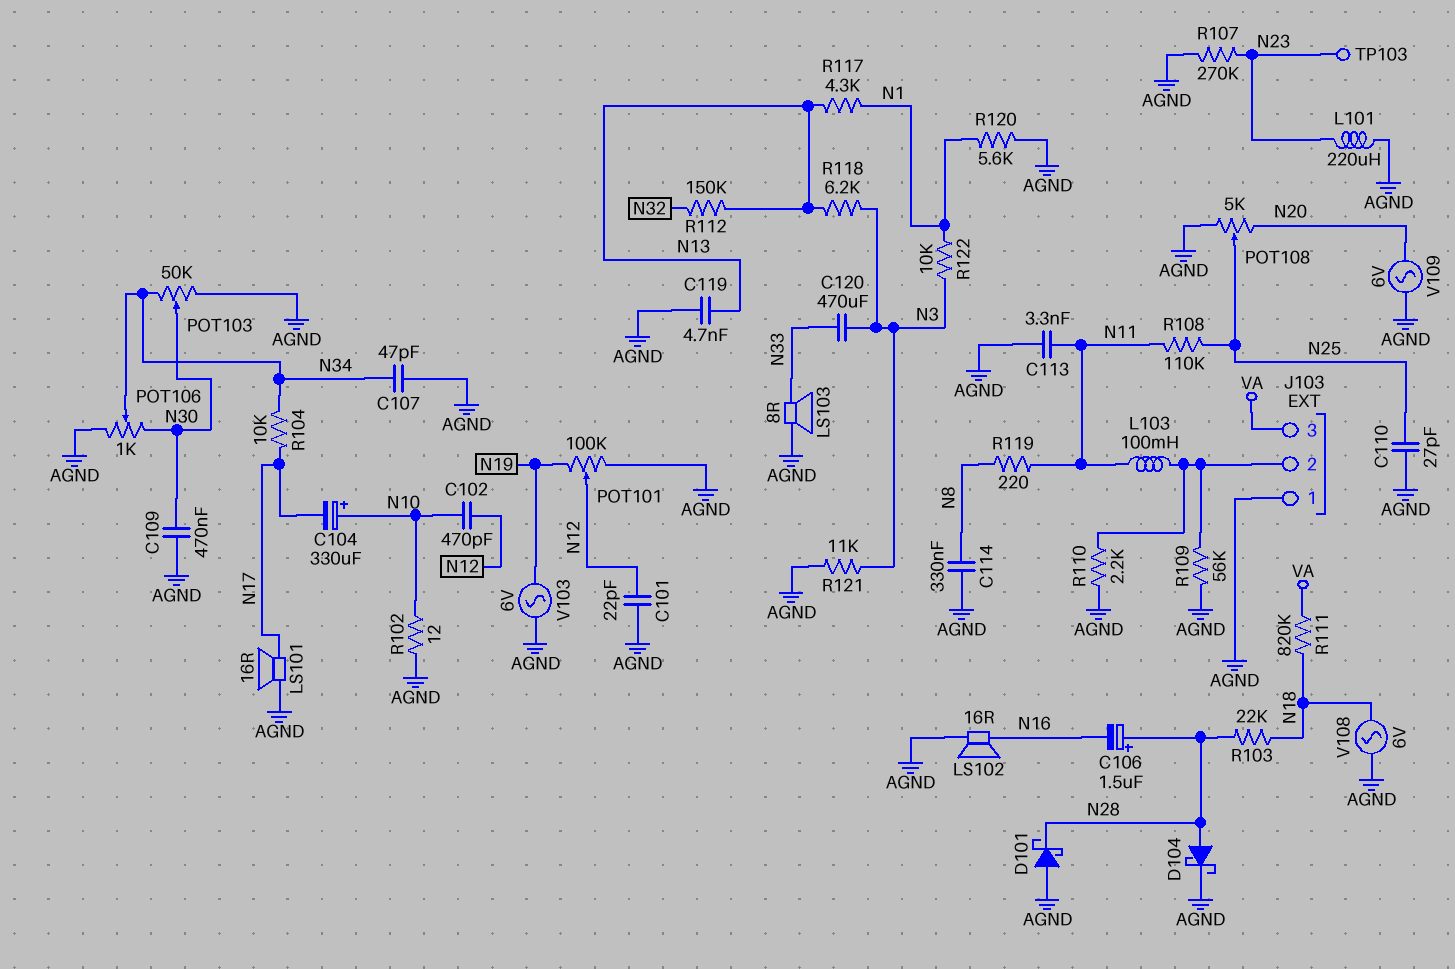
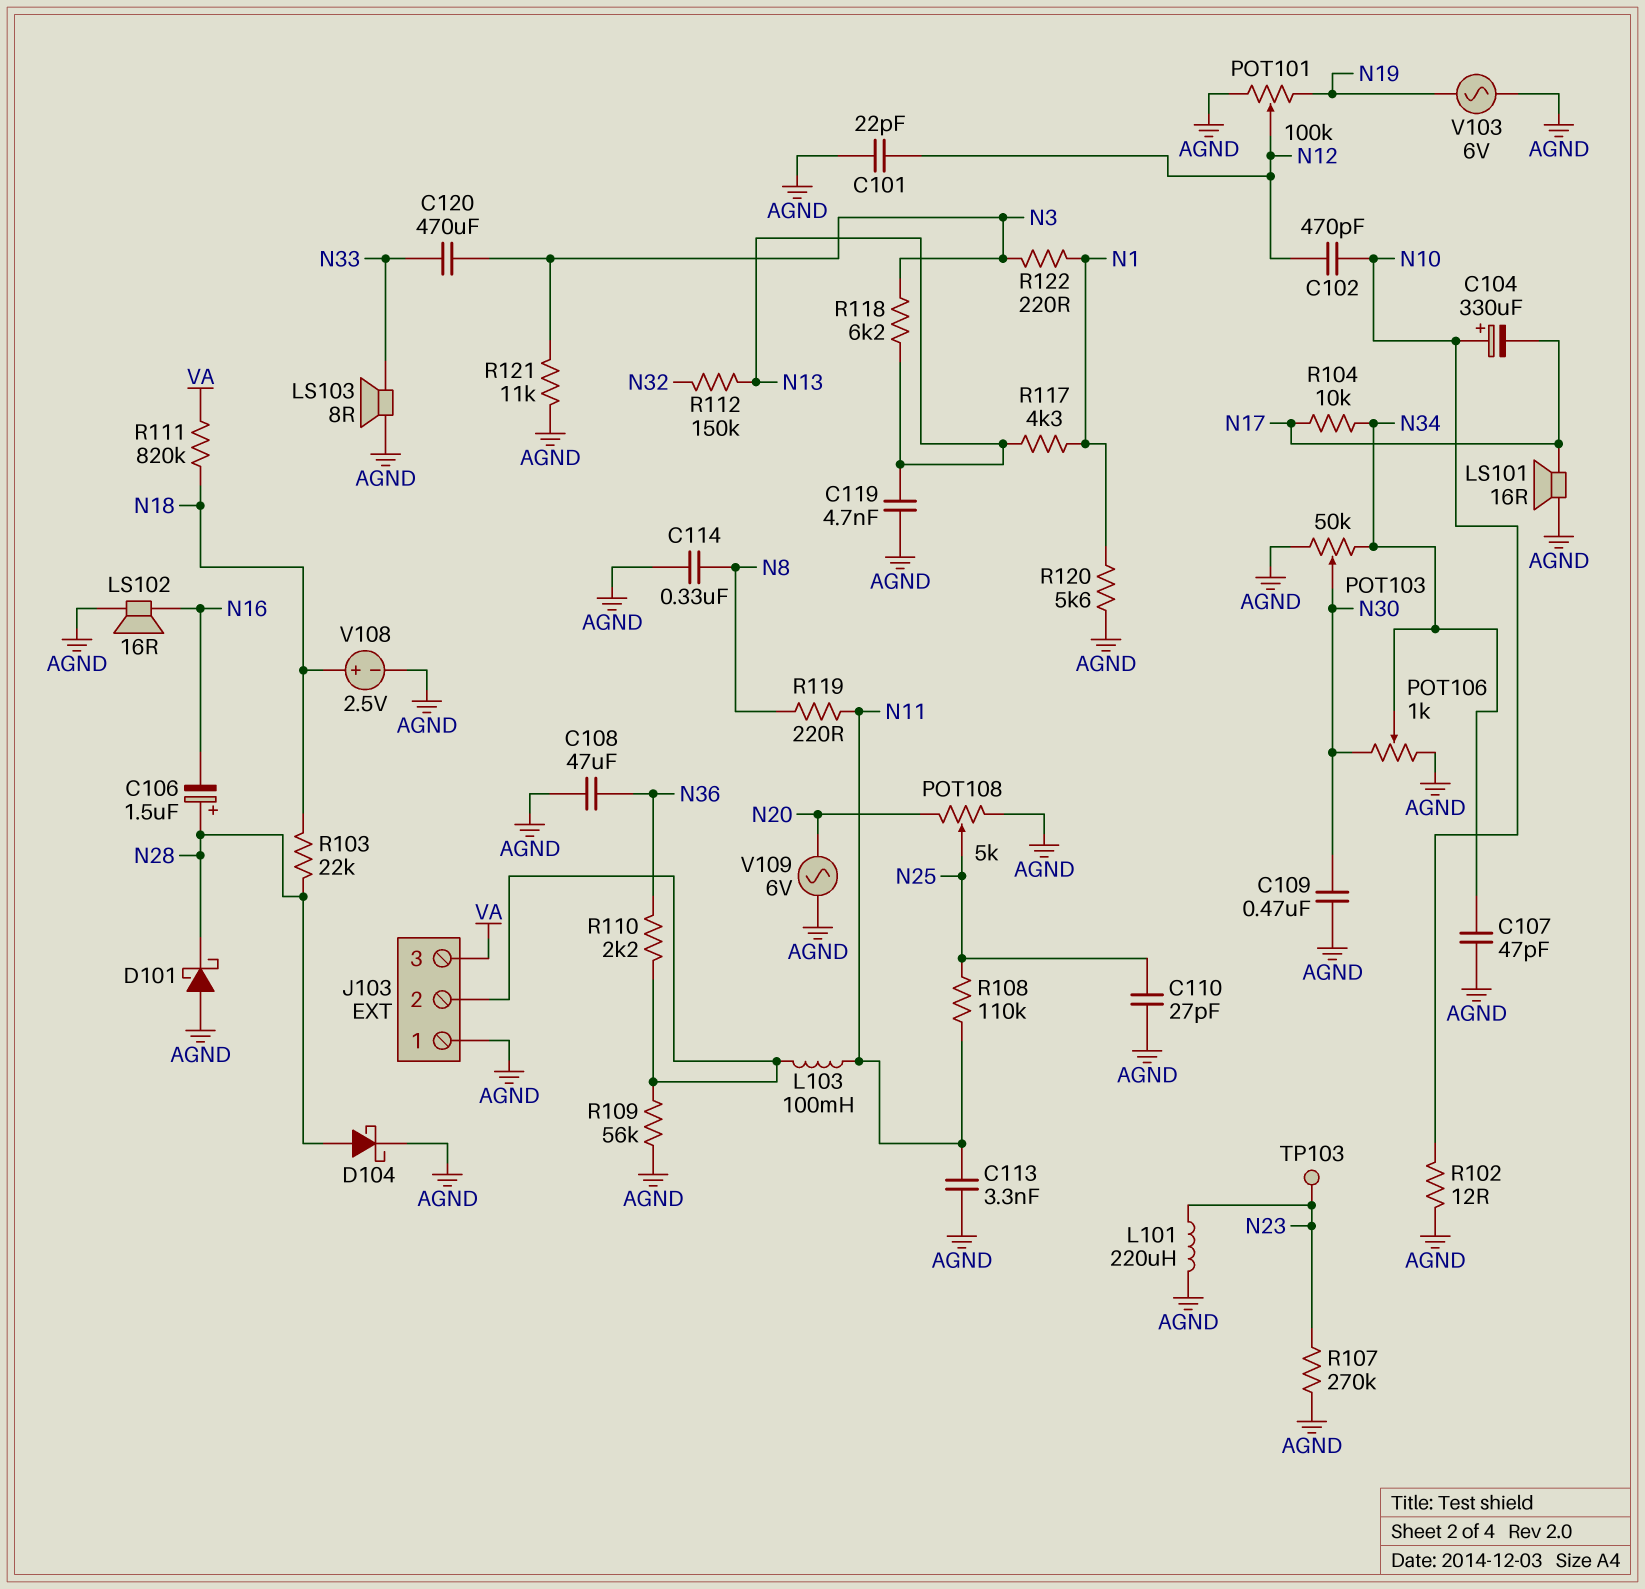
C108: none -> 47uF (AGND, N36)
R110: 2.2k (AGND, J103/2) -> 2.2k (J103/2, N36)
R122: 10k (N1, N3) -> 220 (N1, N3)
V108: AC 6V (AGND, N18) -> 2.5V (plus N18, minus AGND)

